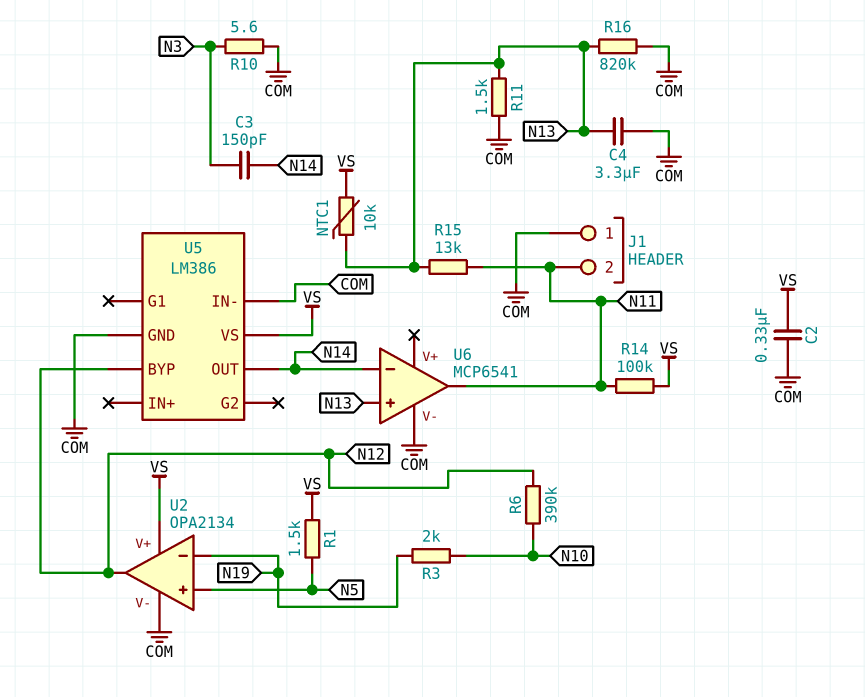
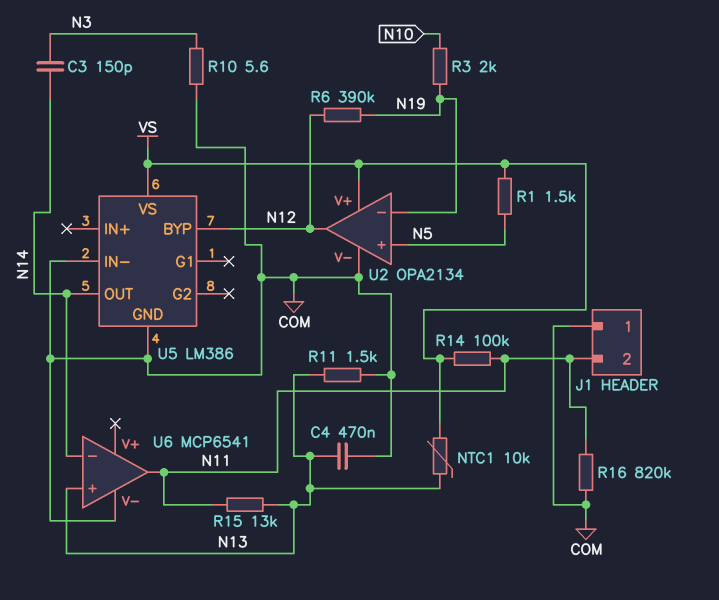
C2: 330nF (COM, VS) -> none
C4: 3.3uF (COM, N13) -> 470nF (COM, N13)
R6: 390k (N10, N12) -> 390k (N12, N19)
R16: 820k (COM, N13) -> 820k (COM, N11)

